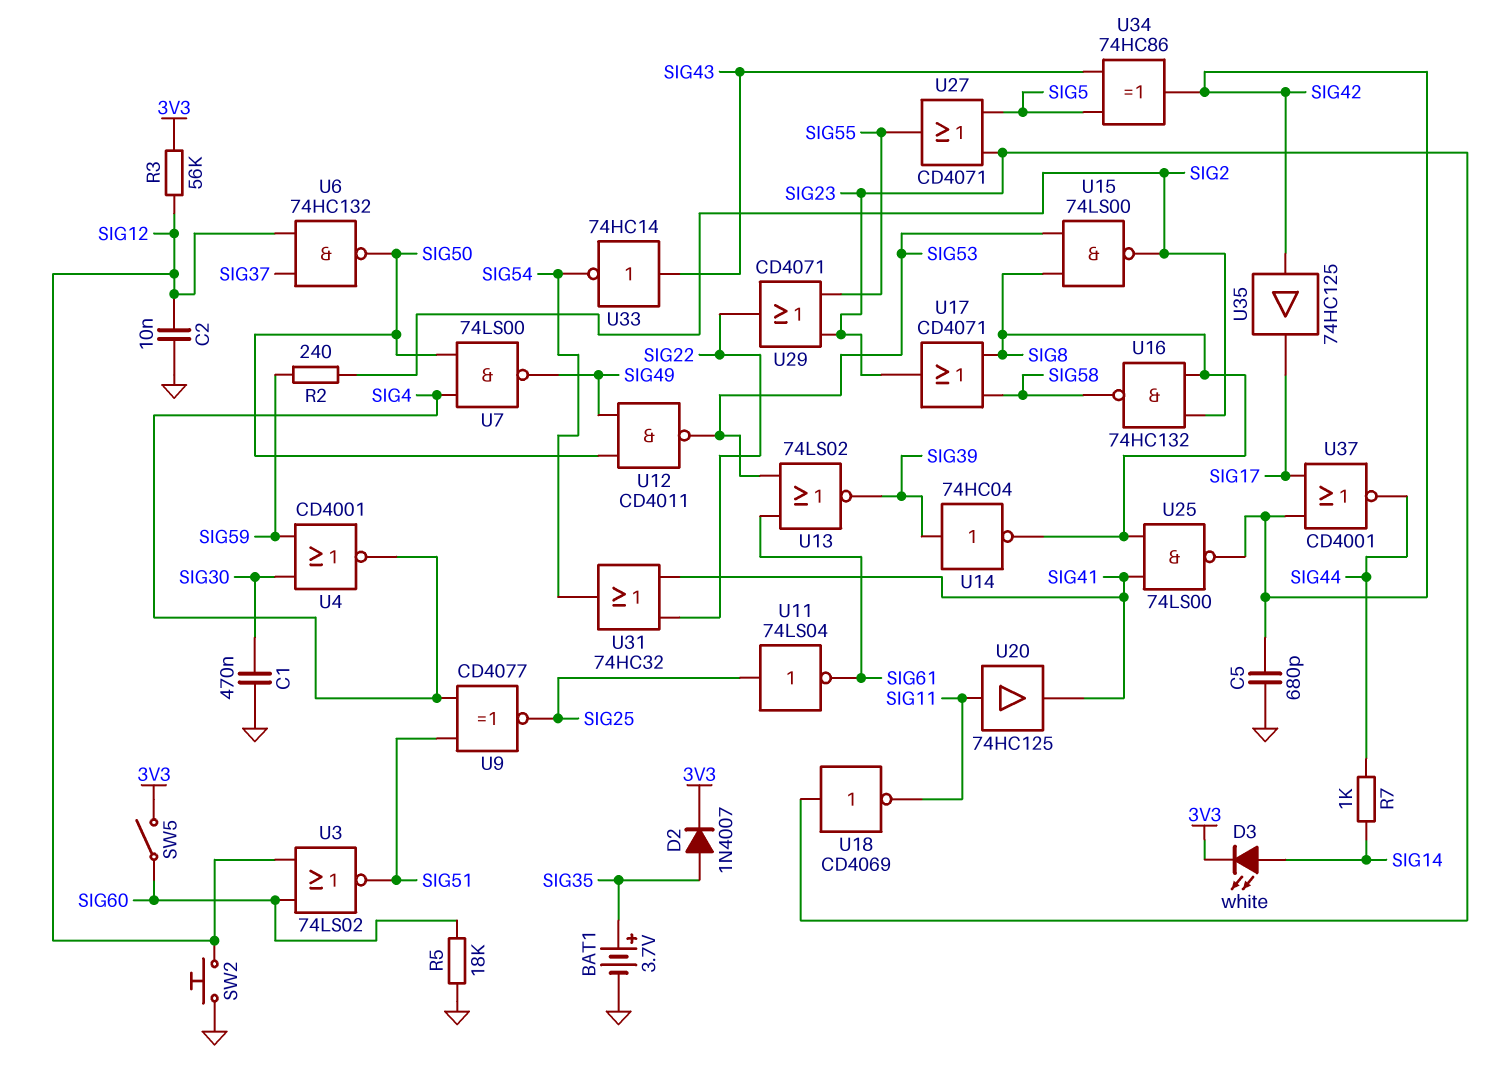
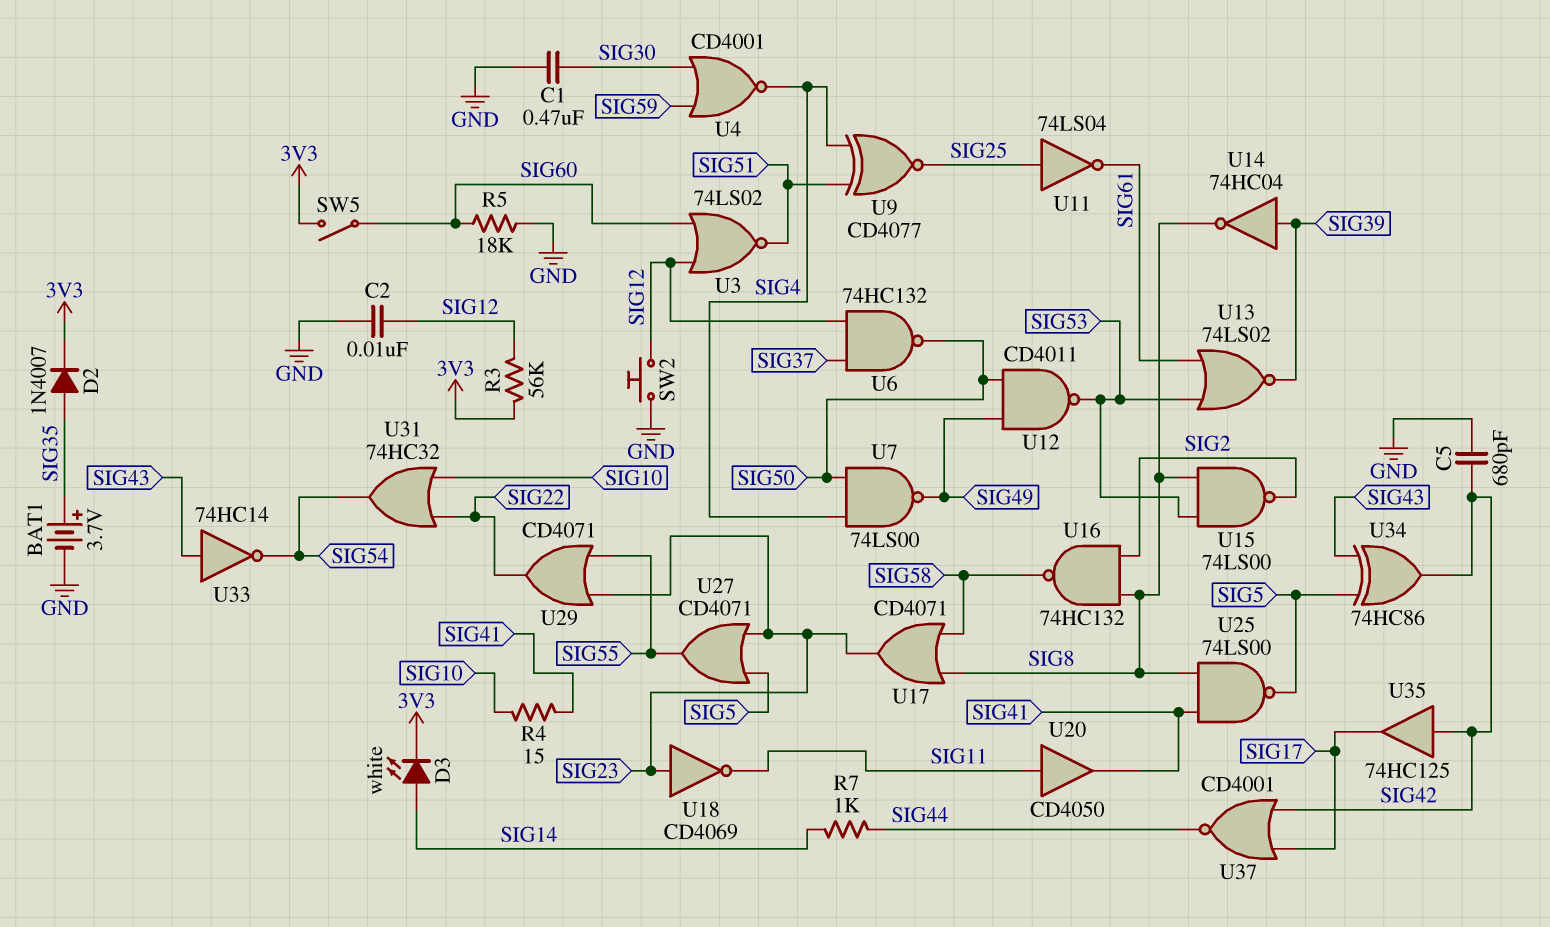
R2: 240 (SIG2, SIG59) -> none
R4: none -> 15 (SIG10, SIG41)
U20: buffer 74HC125 (in SIG11, out SIG41) -> buffer CD4050 (in SIG11, out SIG41)
U25: NAND 74LS00 (in SIG8, in SIG41, out SIG42) -> NAND 74LS00 (in SIG8, in SIG41, out SIG5)
U31: OR 74HC32 (in SIG22, in SIG41, out SIG54) -> OR 74HC32 (in SIG10, in SIG22, out SIG54)

